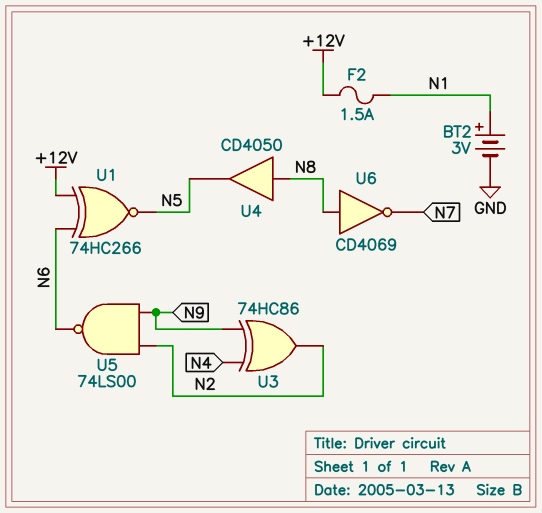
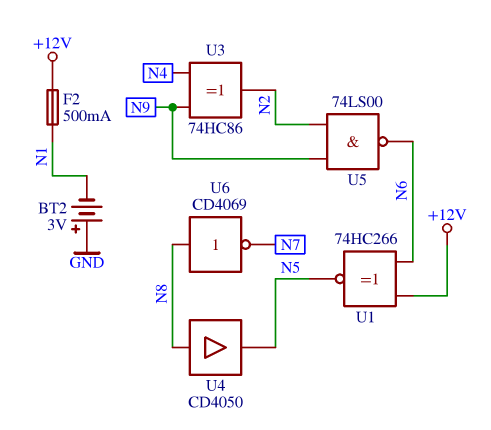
BT2: 3V (plus N1, minus GND) -> 3V (plus GND, minus N1)
F2: 1.5A (+12V, N1) -> 500mA (+12V, N1)

